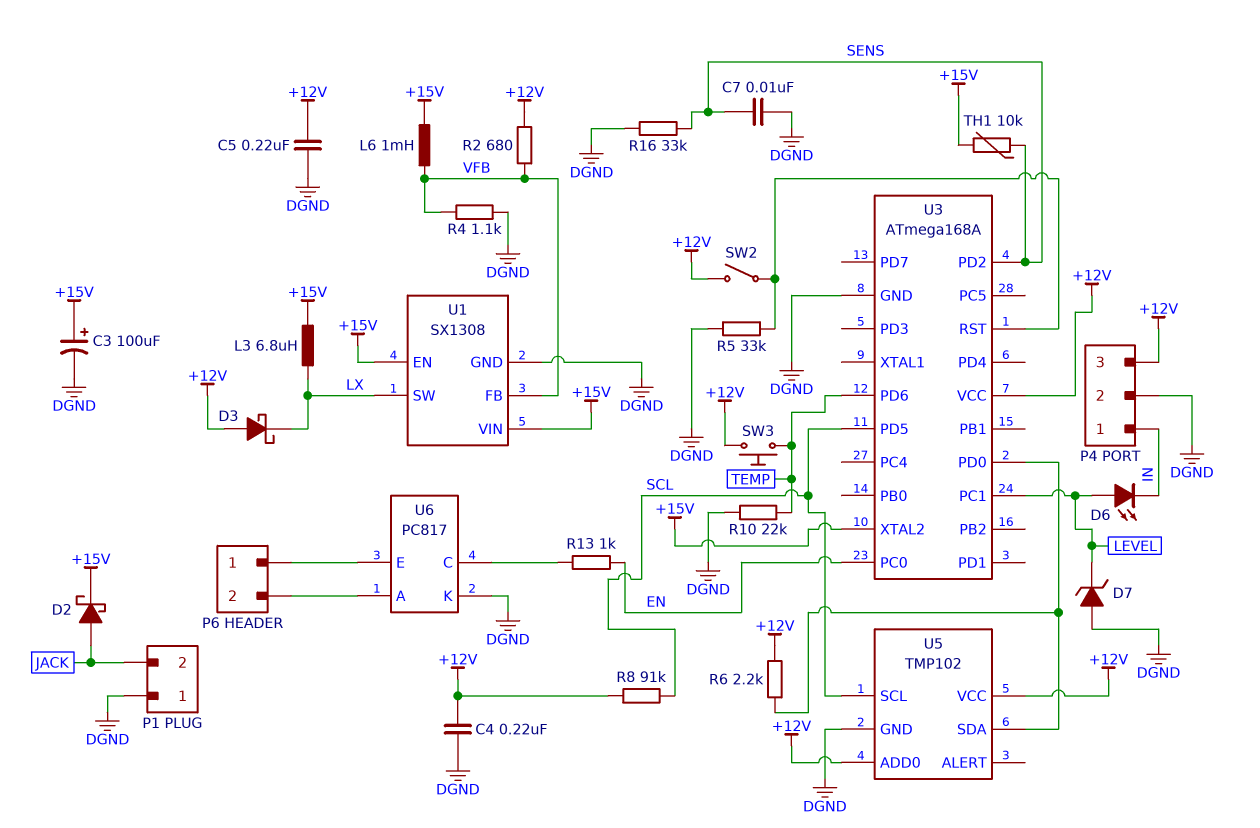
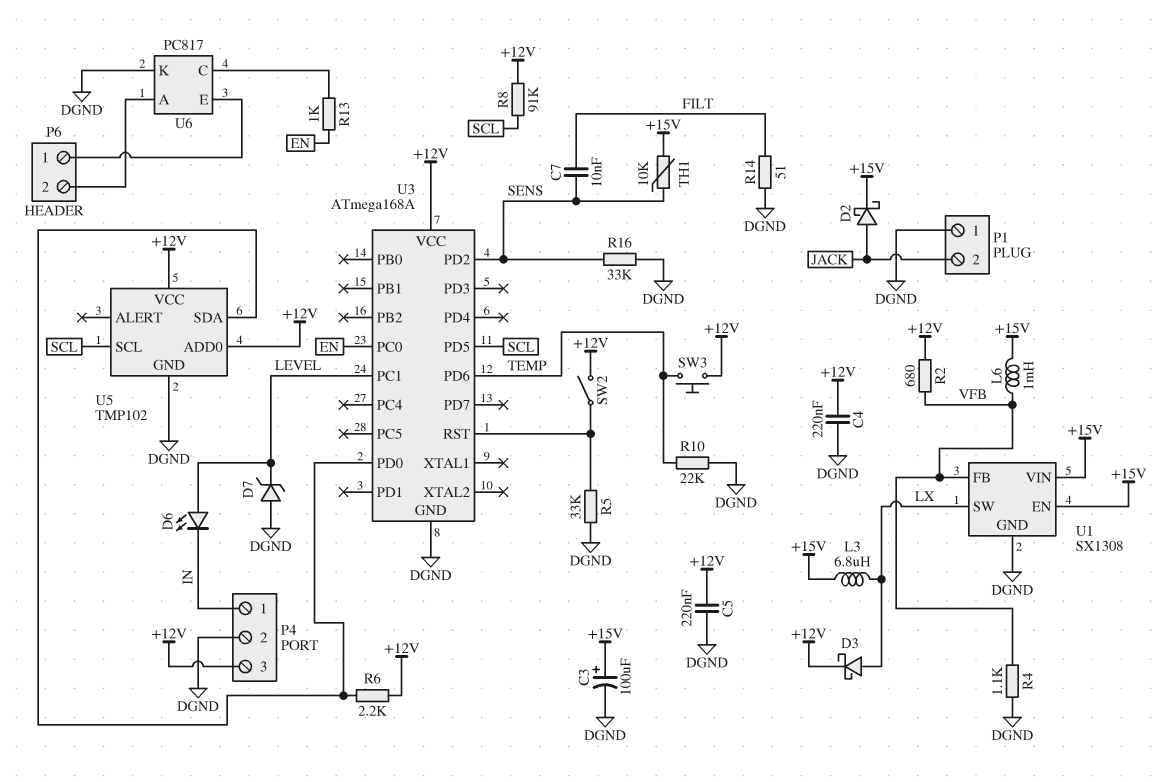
C7: 10nF (DGND, SENS) -> 10nF (FILT, SENS)
D3: schottky (A +12V, K LX) -> schottky (A LX, K +12V)
R14: none -> 51 (DGND, FILT)
U3 pin XTAL2: +15V -> none

